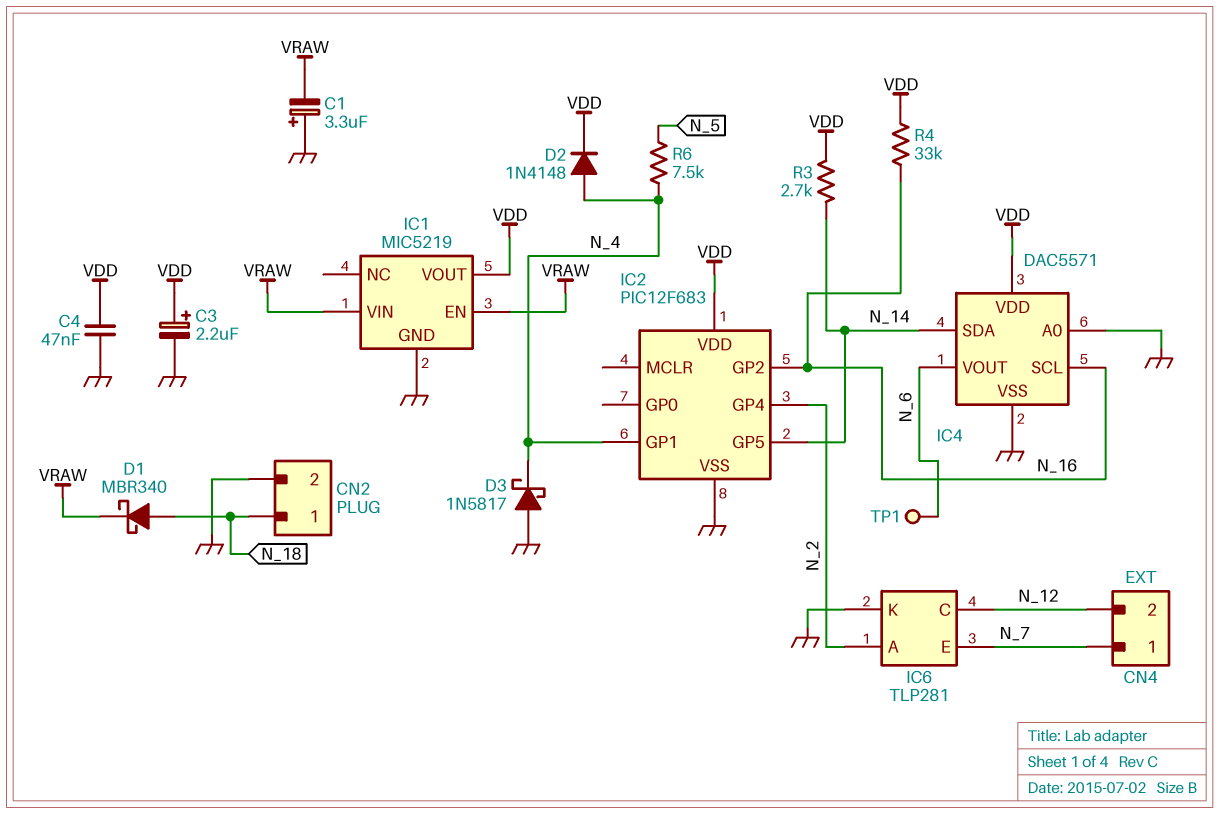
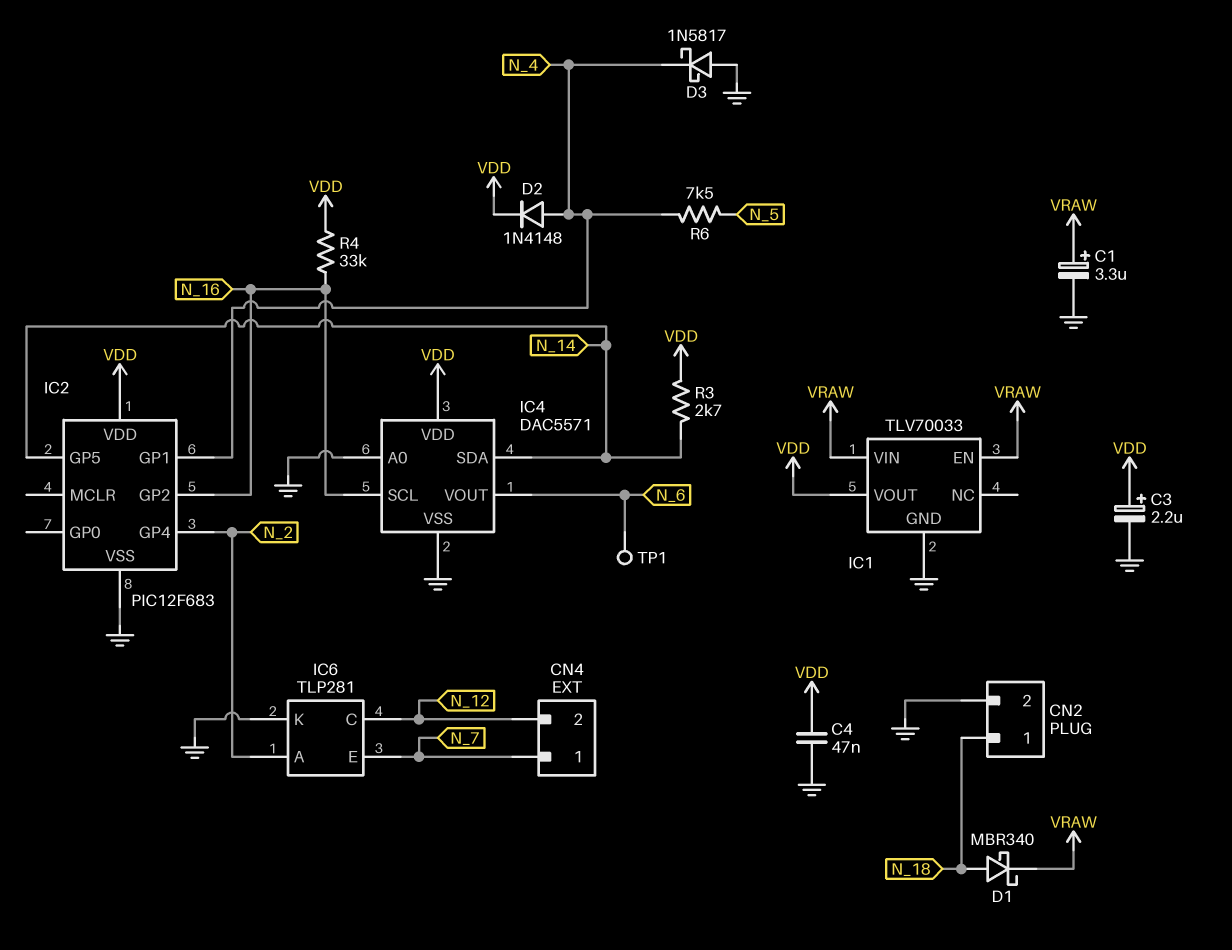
C1: 3.3uF (plus GND, minus VRAW) -> 3.3uF (plus VRAW, minus GND)
IC1: MIC5219 -> TLV70033

